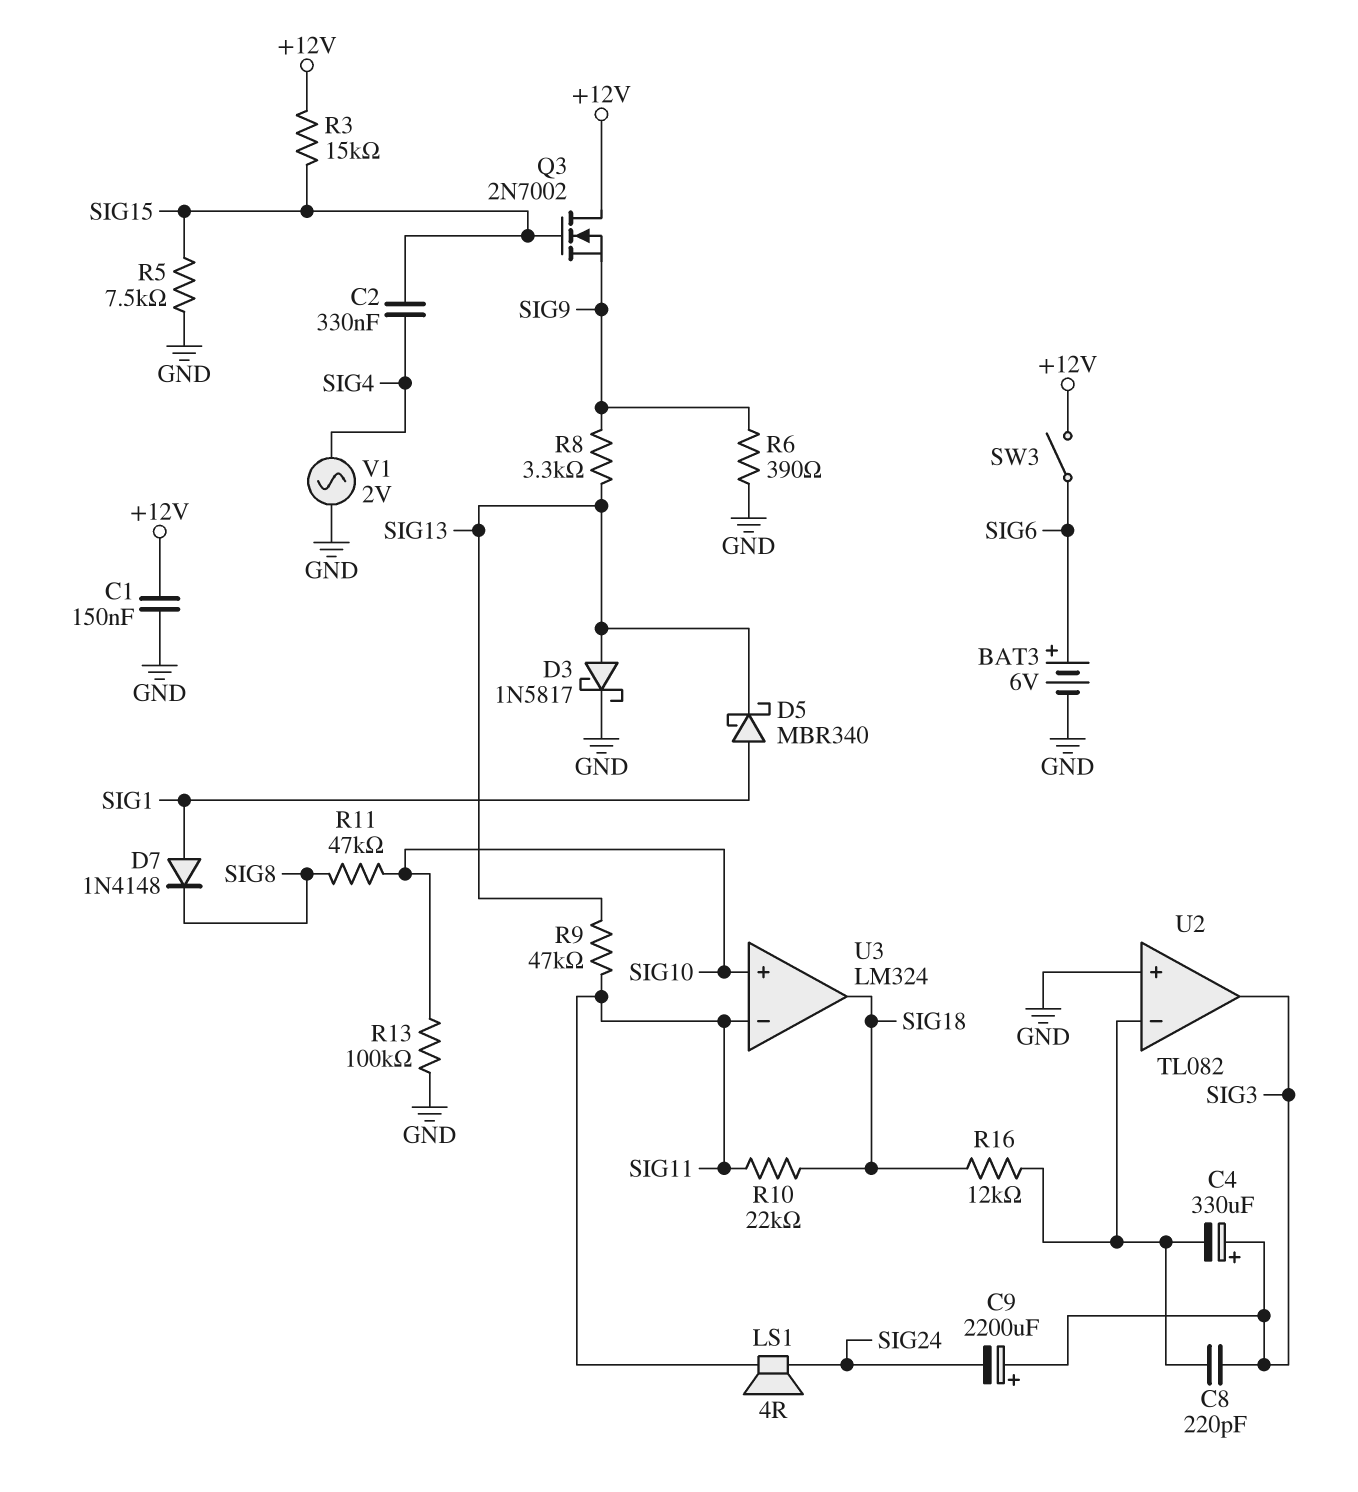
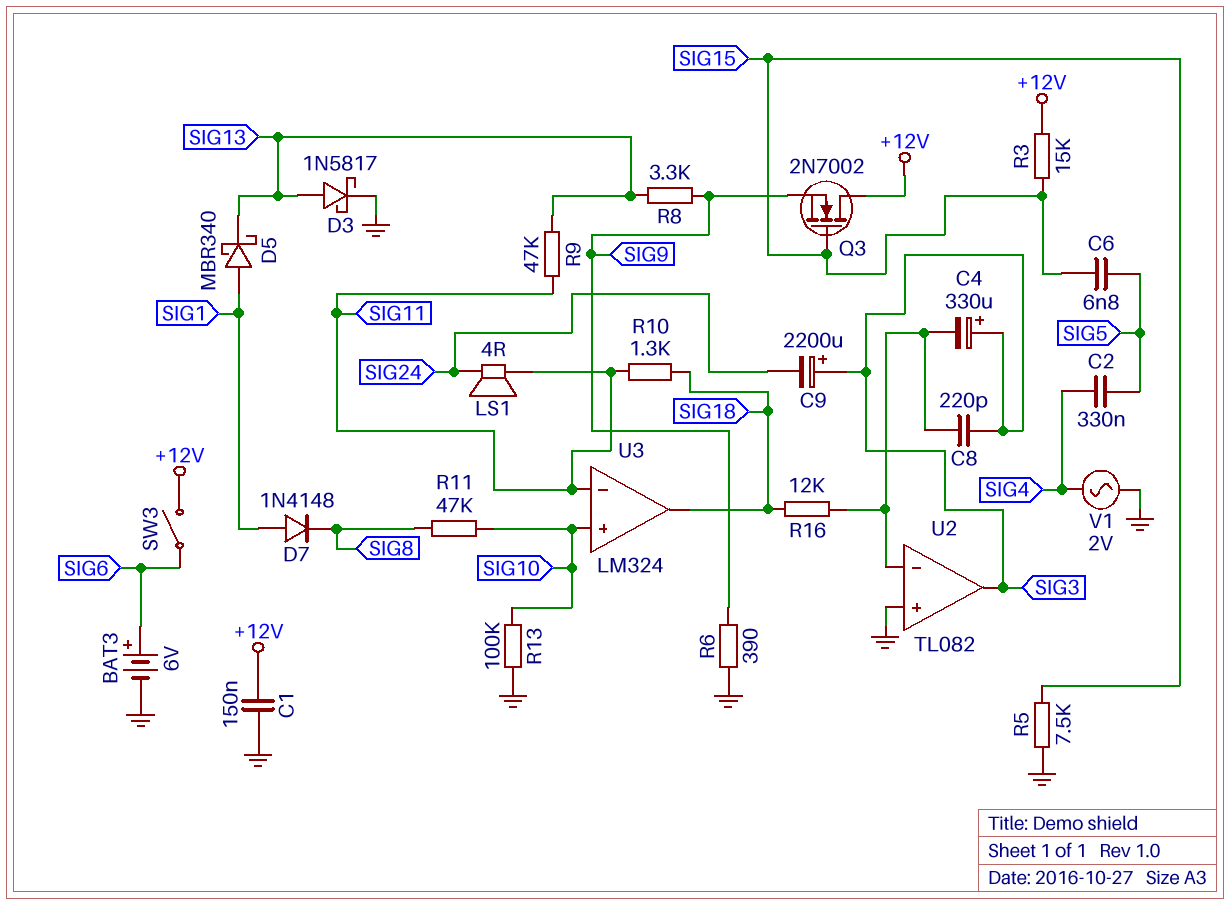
C2: 330nF (SIG4, SIG15) -> 330nF (SIG4, SIG5)
C6: none -> 6.8nF (SIG5, SIG15)
R10: 22k (SIG11, SIG18) -> 1.3k (SIG11, SIG18)

